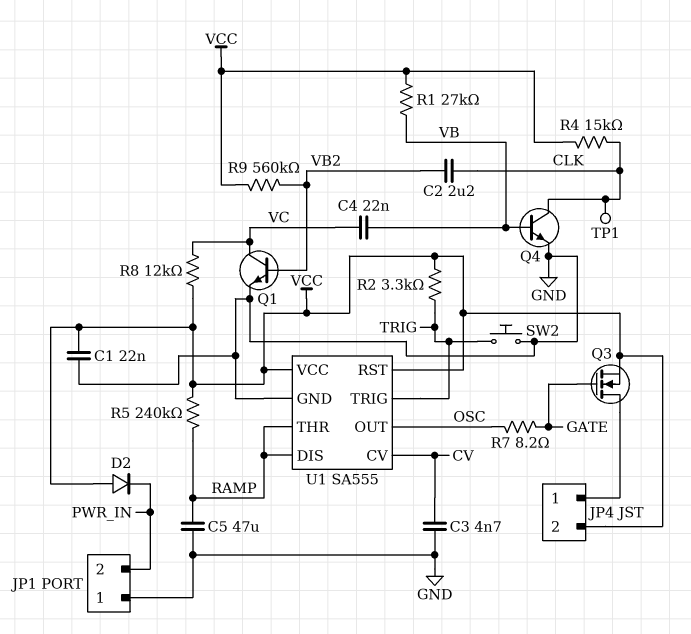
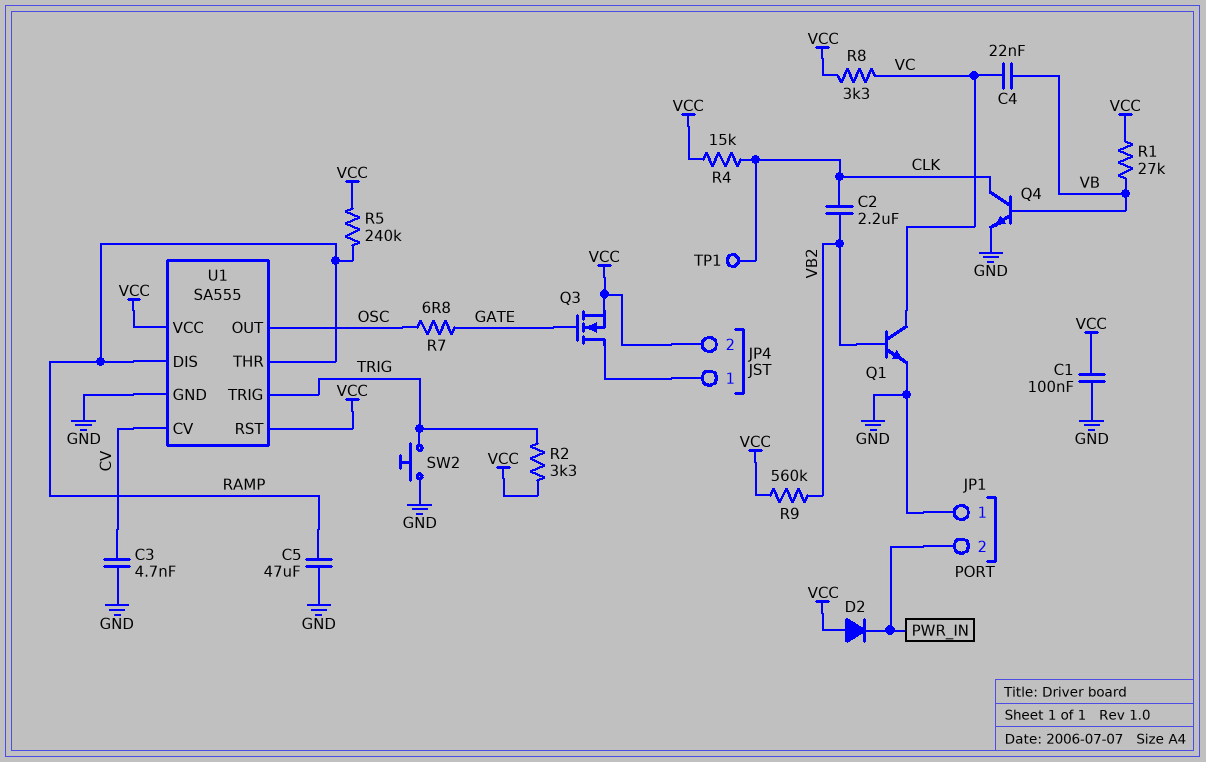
C1: 22nF (GND, VCC) -> 100nF (GND, VCC)
R7: 8.2 (GATE, OSC) -> 6.8 (GATE, OSC)
R8: 12k (VC, VCC) -> 3.3k (VC, VCC)

